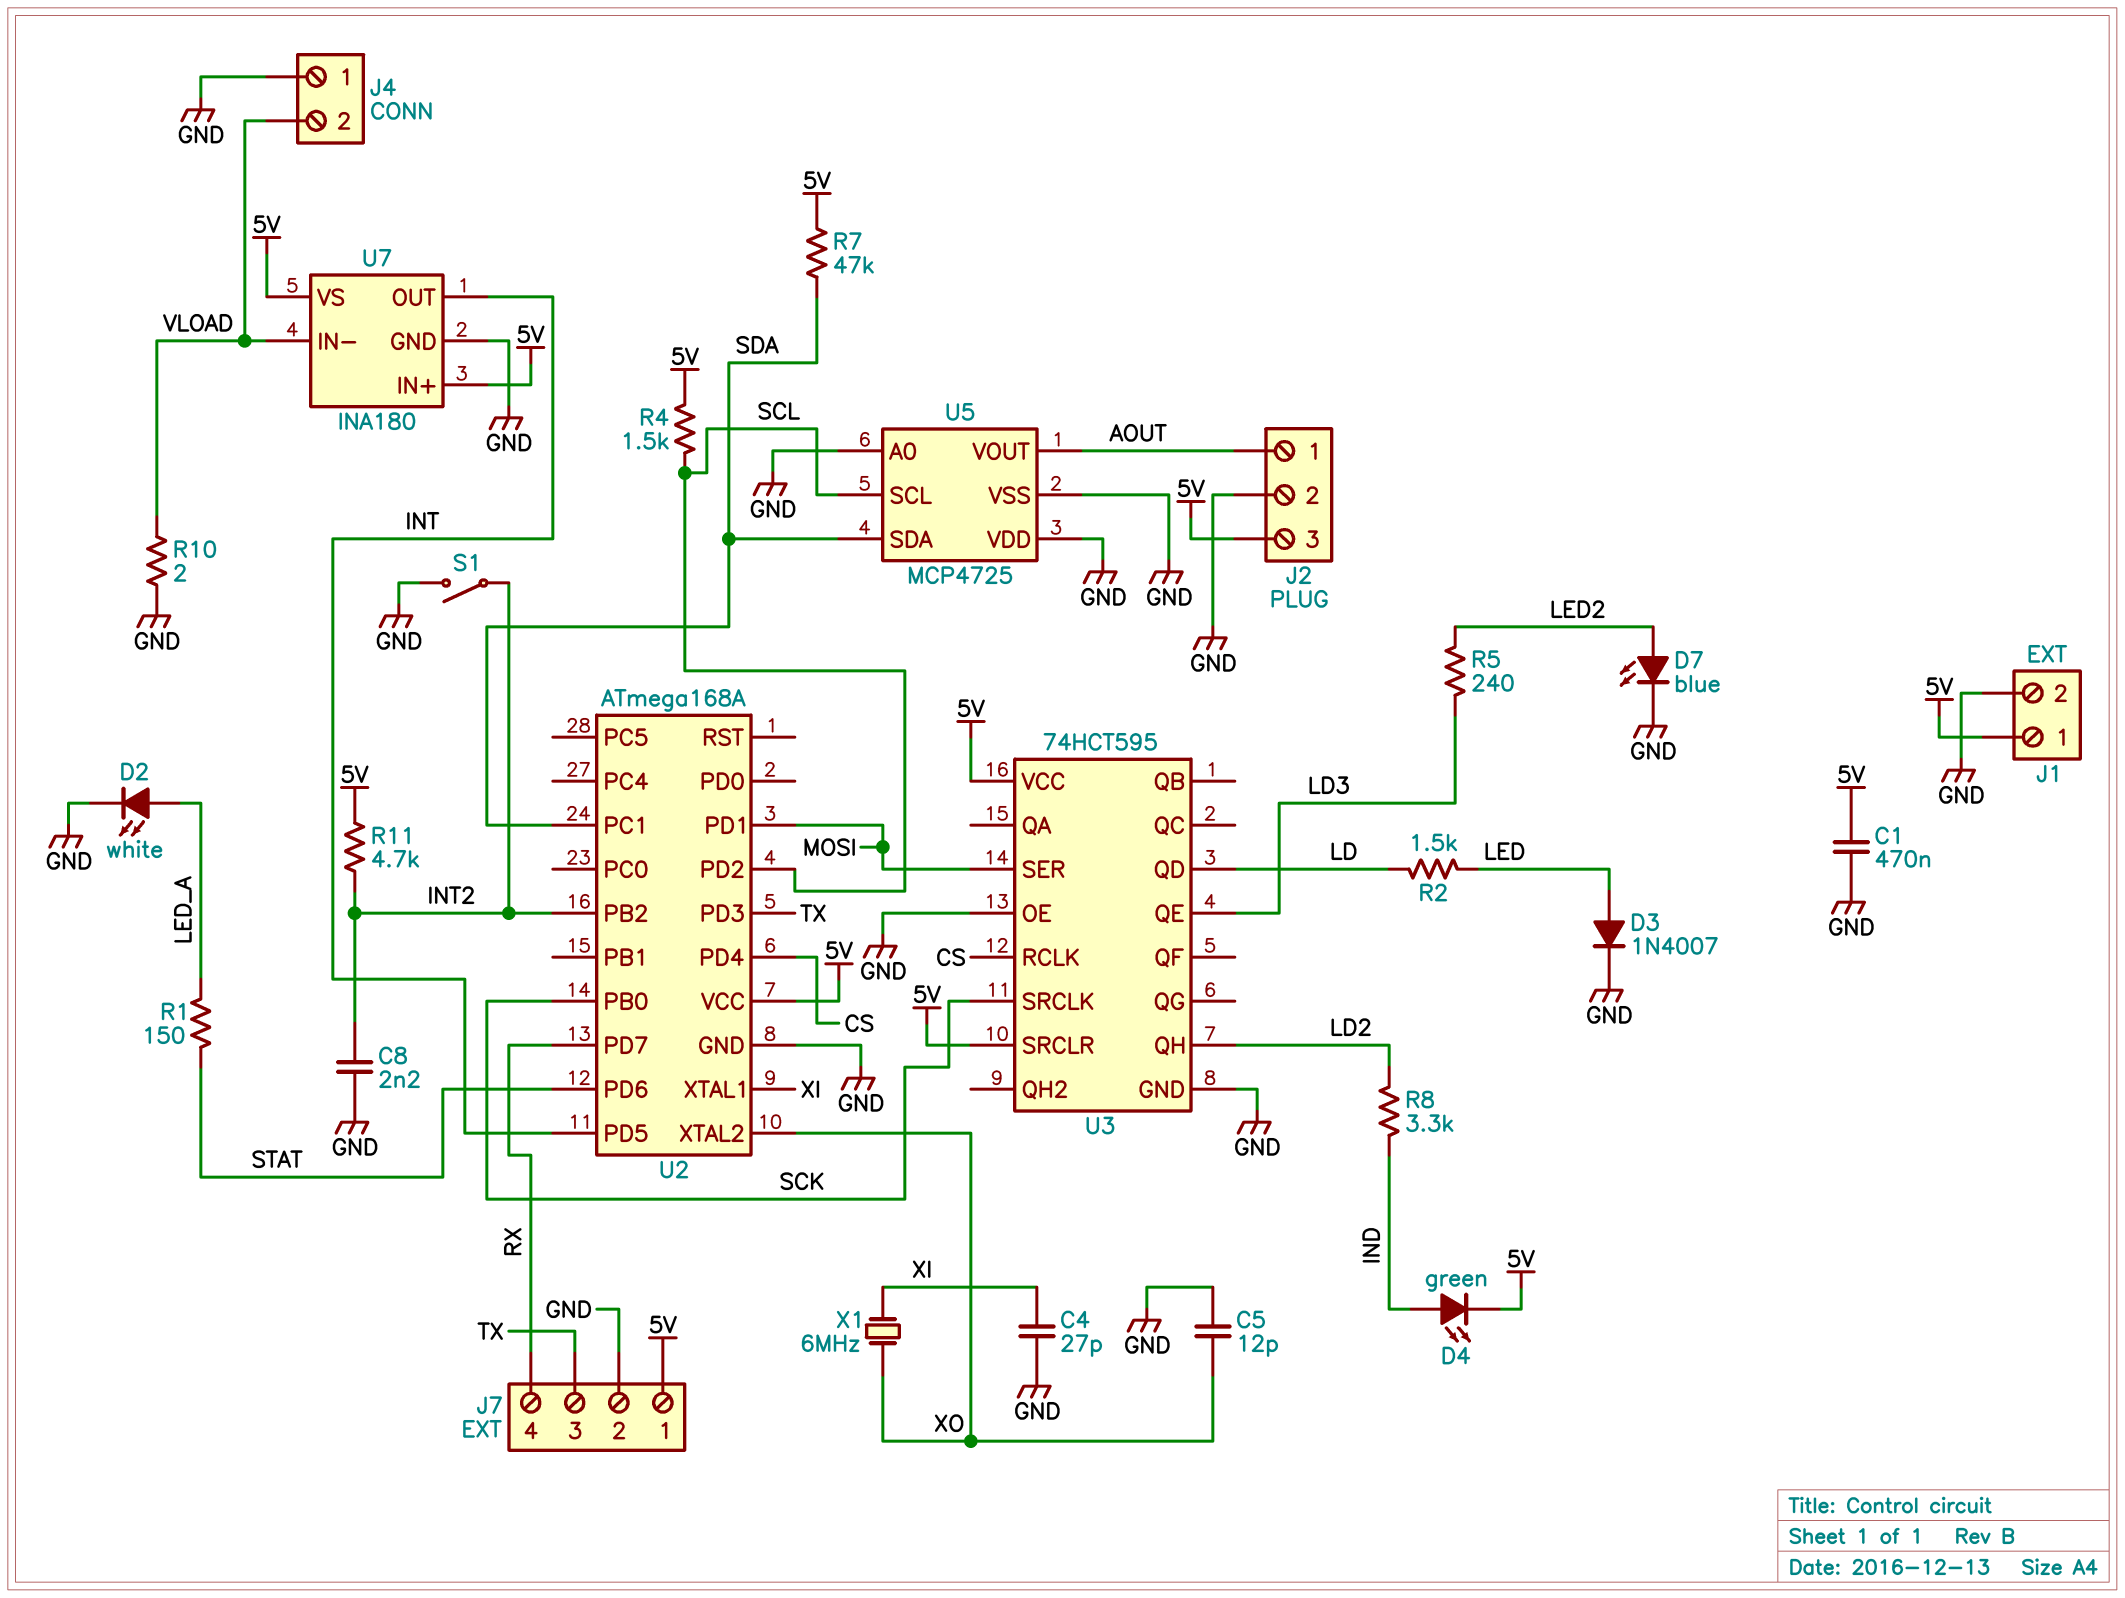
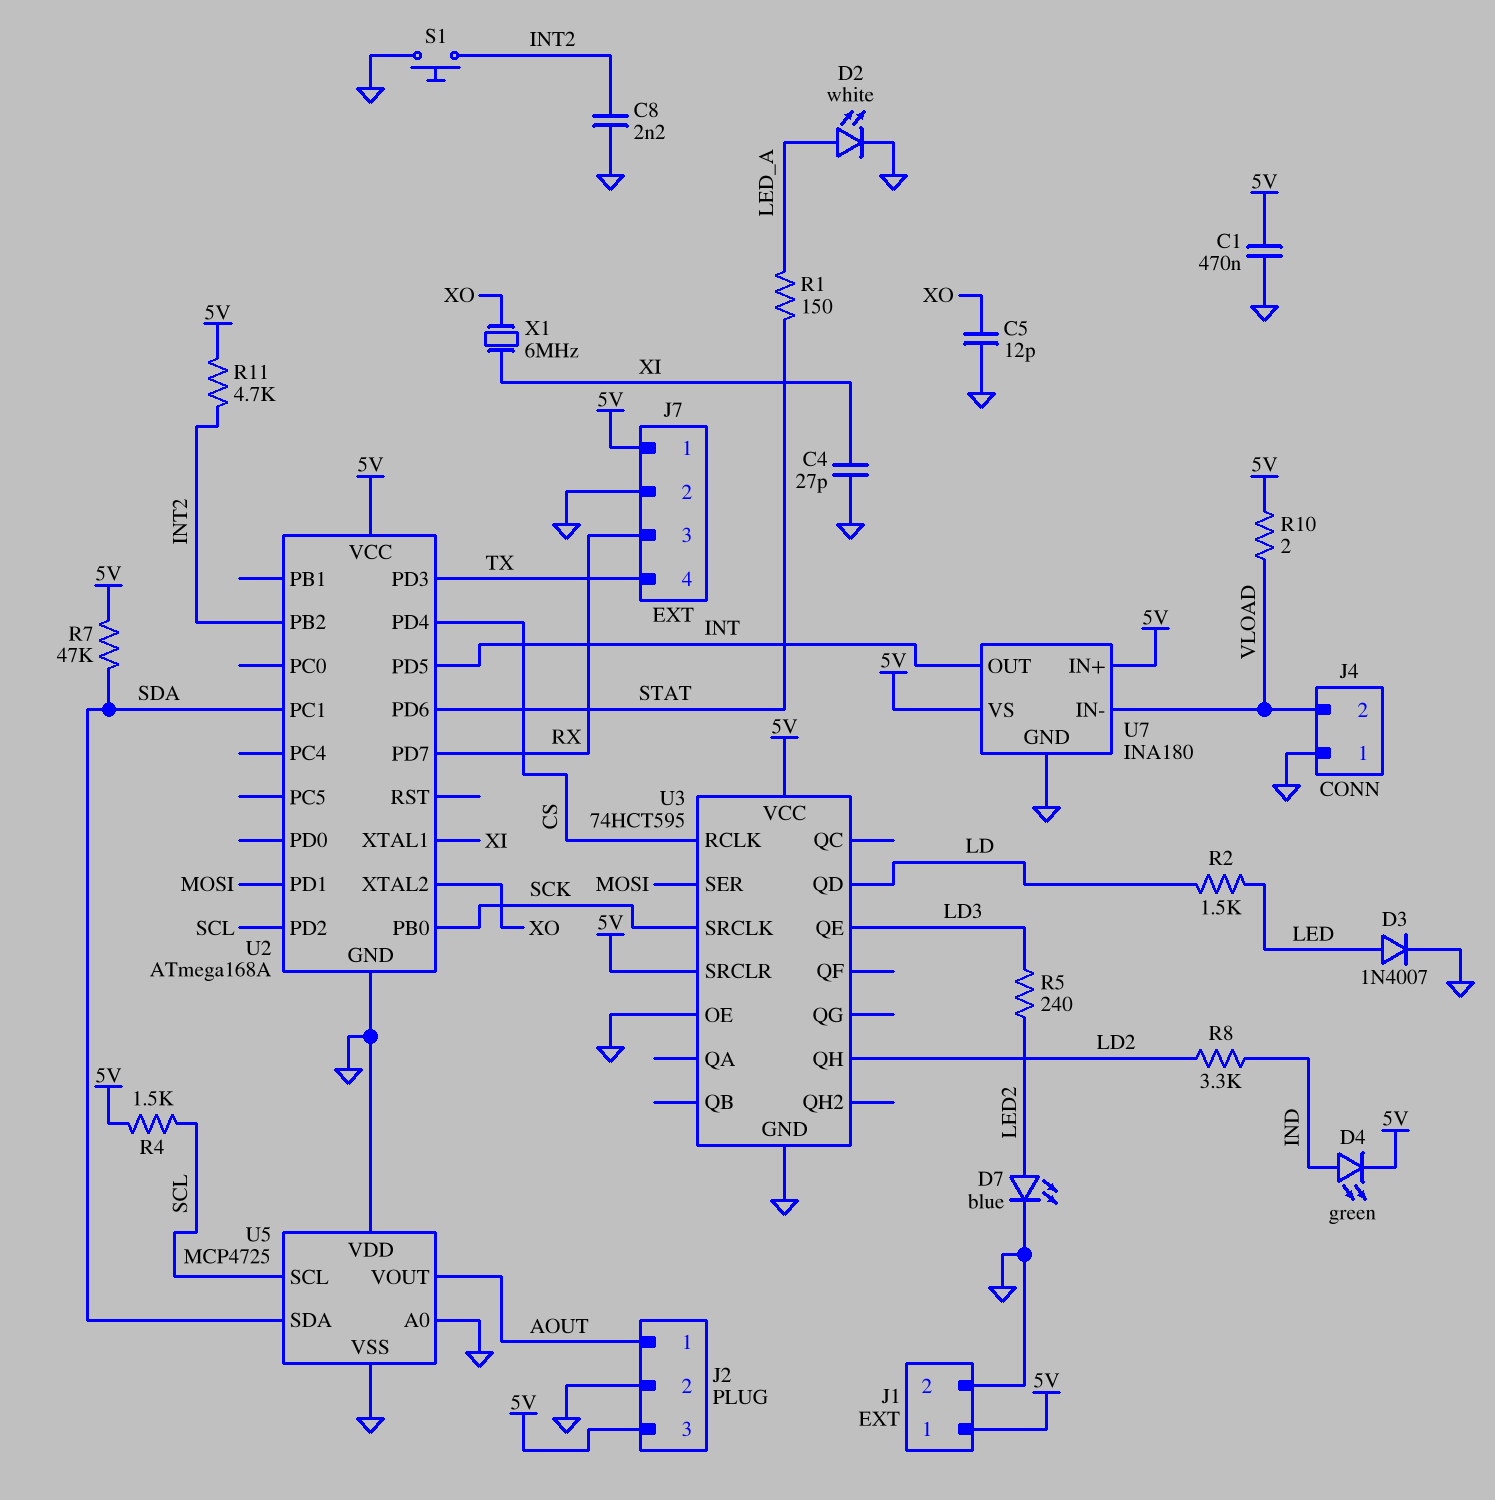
J7 pin 3: TX -> RX
J7 pin 4: RX -> TX
R10: 2 (GND, VLOAD) -> 2 (5V, VLOAD)
S1: switch (GND, INT2) -> button (GND, INT2)

